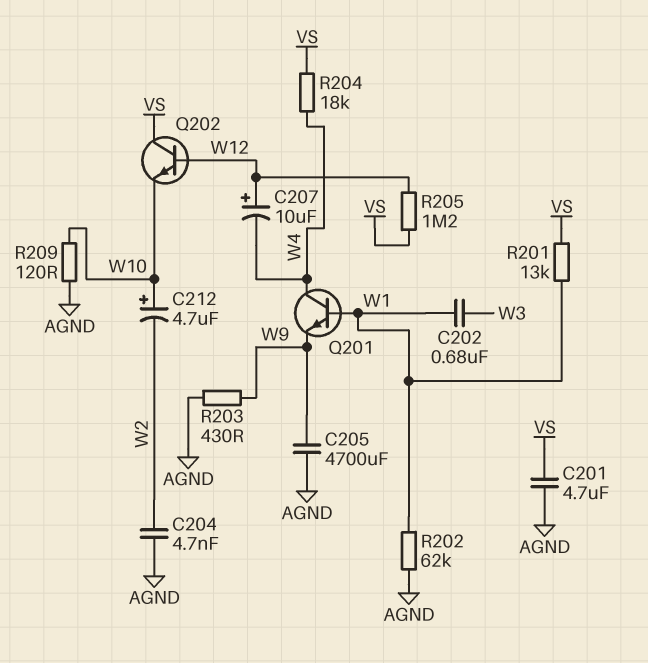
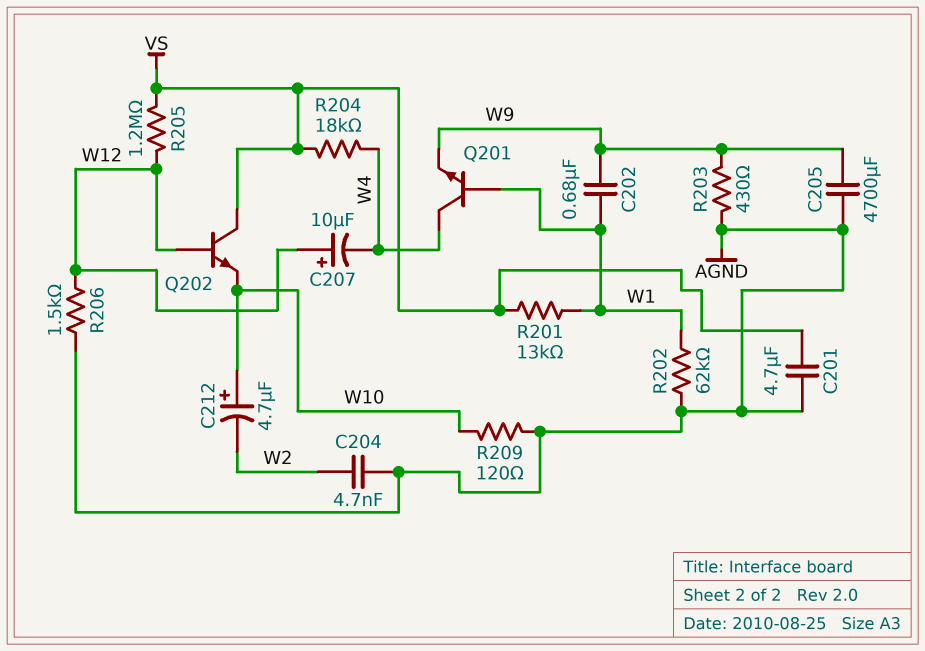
C202: 680nF (W1, W3) -> 680nF (W1, W9)
R206: none -> 1.5k (AGND, W12)

